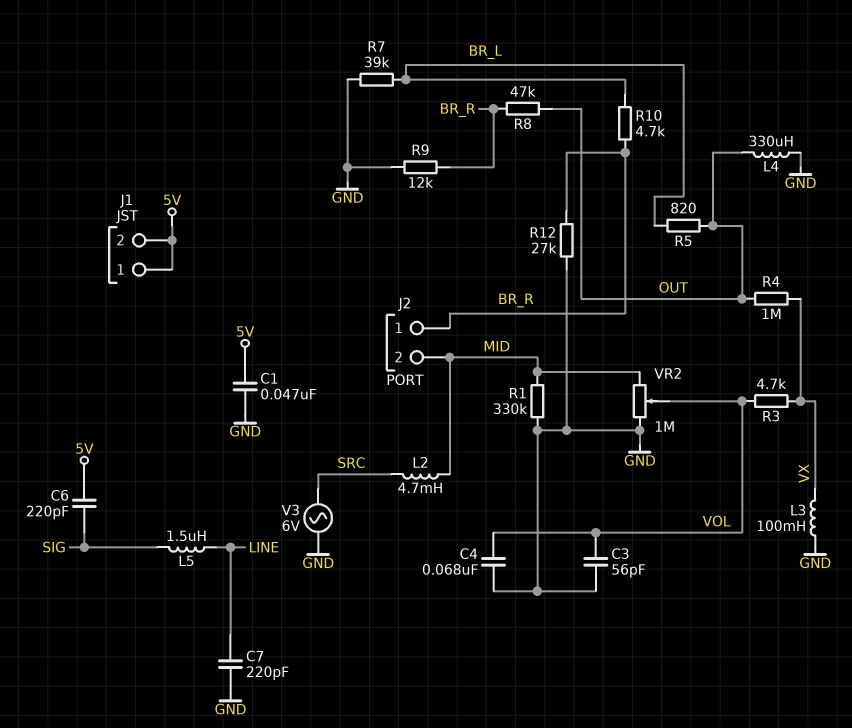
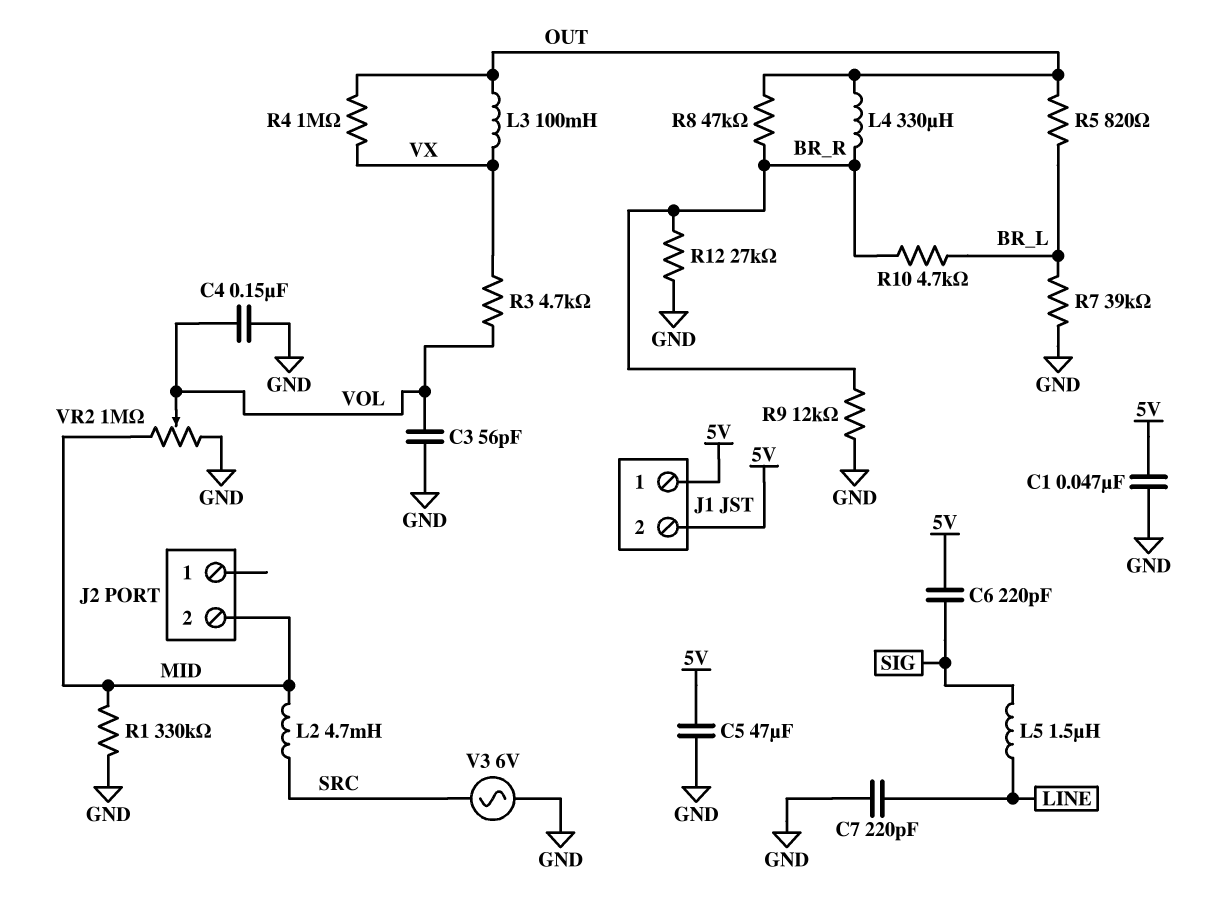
C4: 68nF (GND, VOL) -> 150nF (GND, VOL)
C5: none -> 47uF (5V, GND)
J2 pin 1: BR_R -> none
L3: 100mH (GND, VX) -> 100mH (OUT, VX)
L4: 330uH (GND, OUT) -> 330uH (BR_R, OUT)

